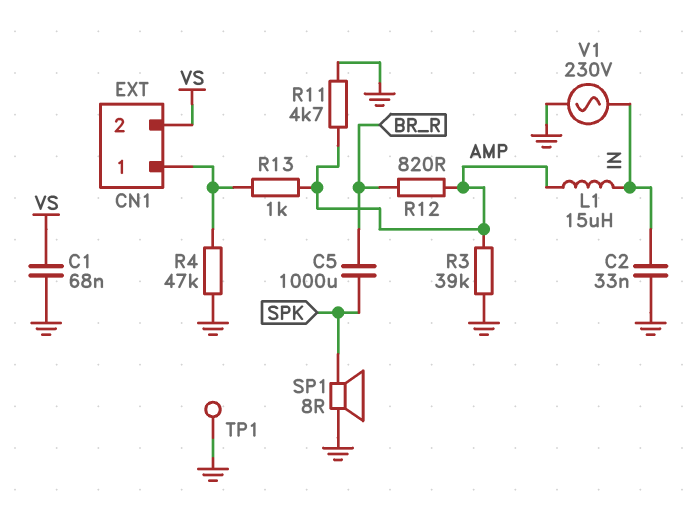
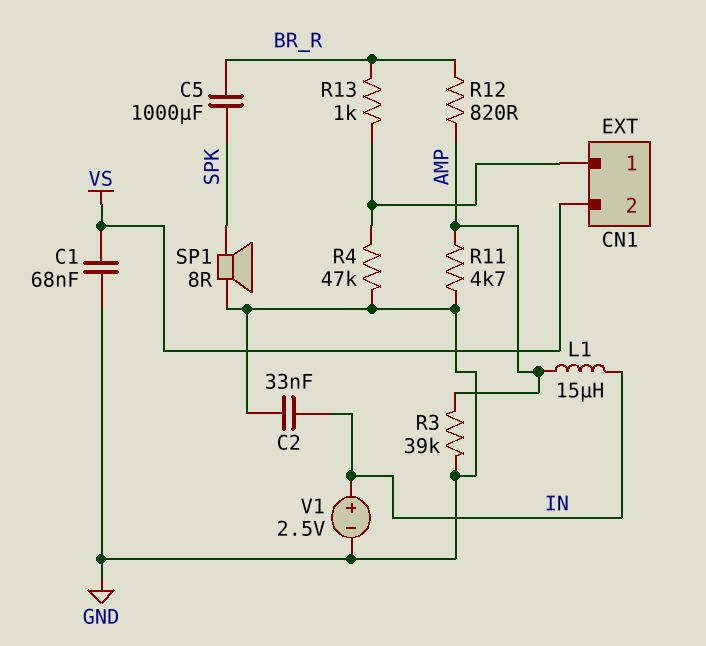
R13: 1k (AMP, CN1/1) -> 1k (BR_R, CN1/1)
TP1: test point (GND) -> none
V1: AC 230V (GND, IN) -> 2.5V (plus IN, minus GND)

